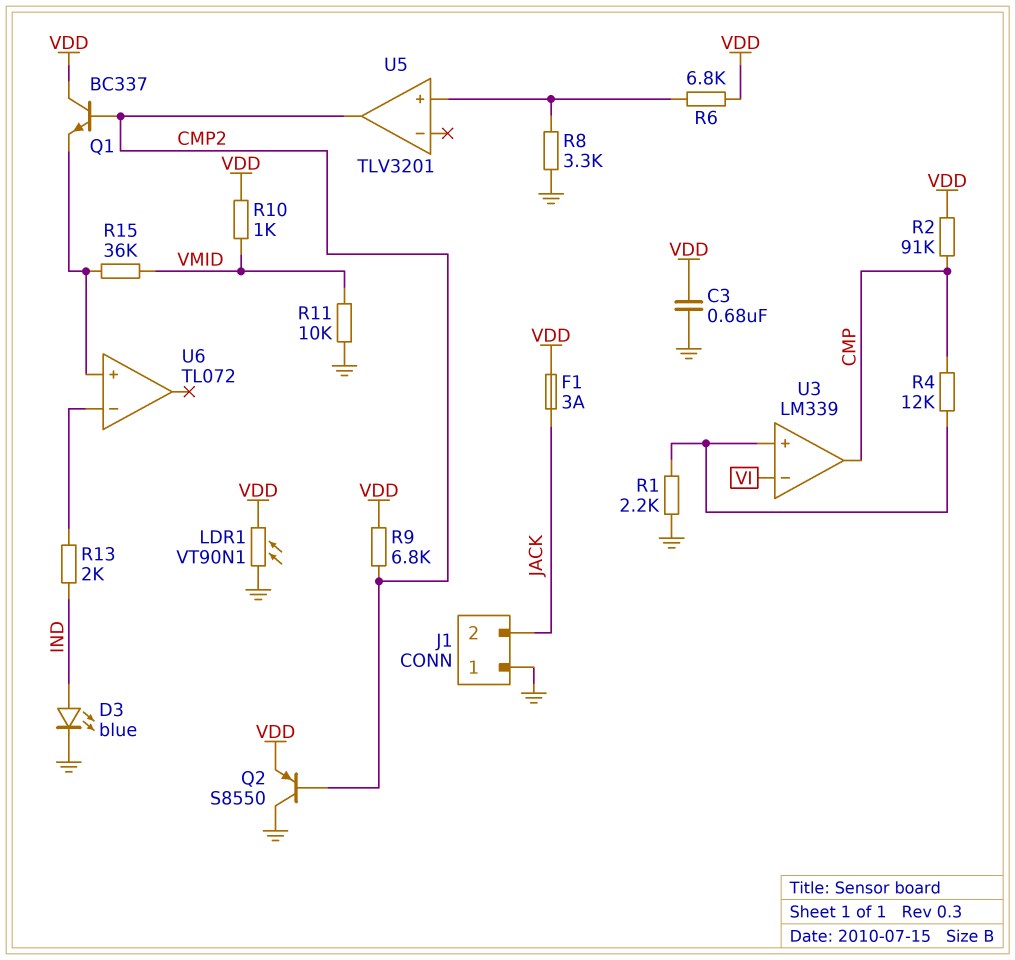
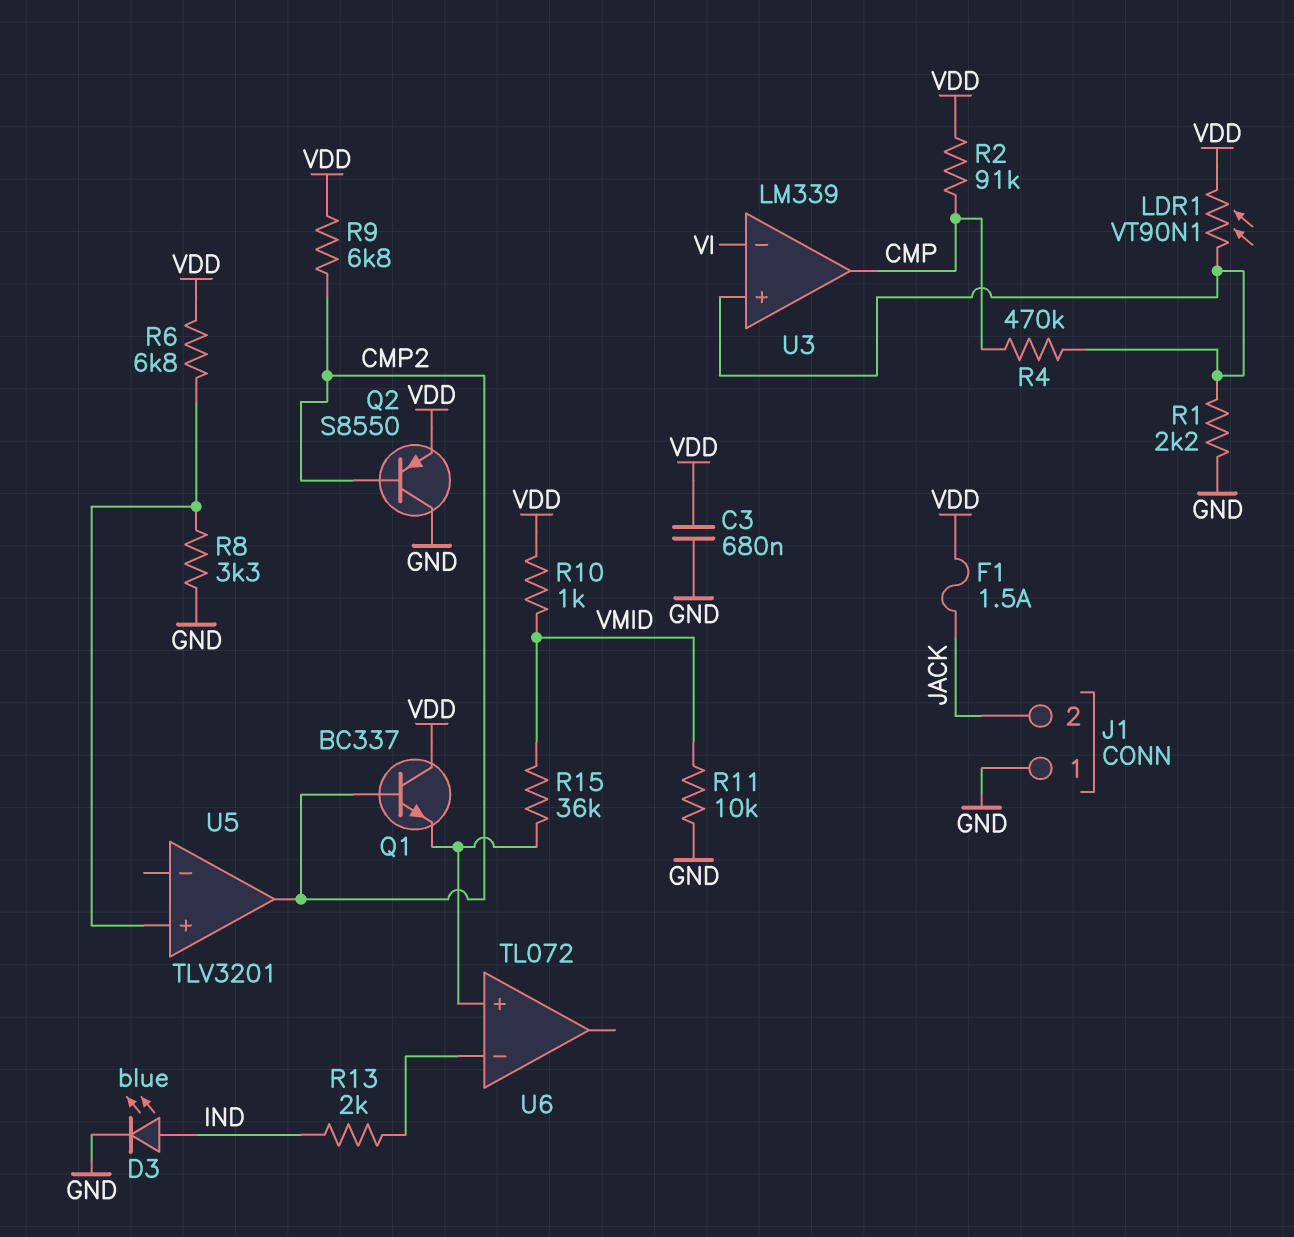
F1: 3A (JACK, VDD) -> 1.5A (JACK, VDD)
LDR1: VT90N1 (GND, VDD) -> VT90N1 (U3/in+, VDD)
R4: 12k (CMP, U3/in+) -> 470k (CMP, U3/in+)

